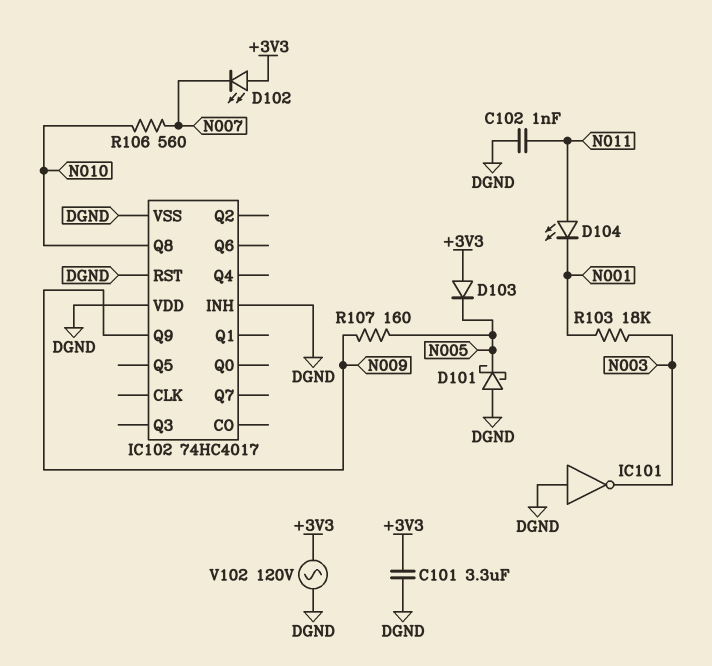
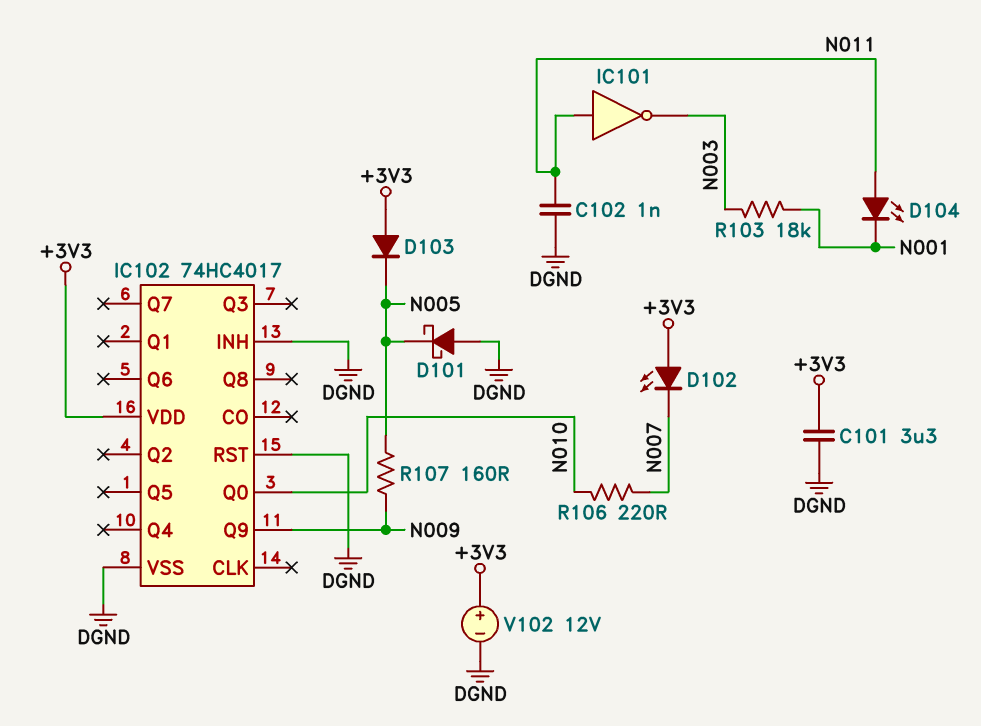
IC101: NOT (in DGND, out N003) -> NOT (in N011, out N003)
IC102 pin Q0: none -> N010
IC102 pin Q8: N010 -> none
IC102 pin VDD: DGND -> +3V3
R106: 560 (N007, N010) -> 220 (N007, N010)
V102: AC 120V (+3V3, DGND) -> 12V (plus +3V3, minus DGND)

